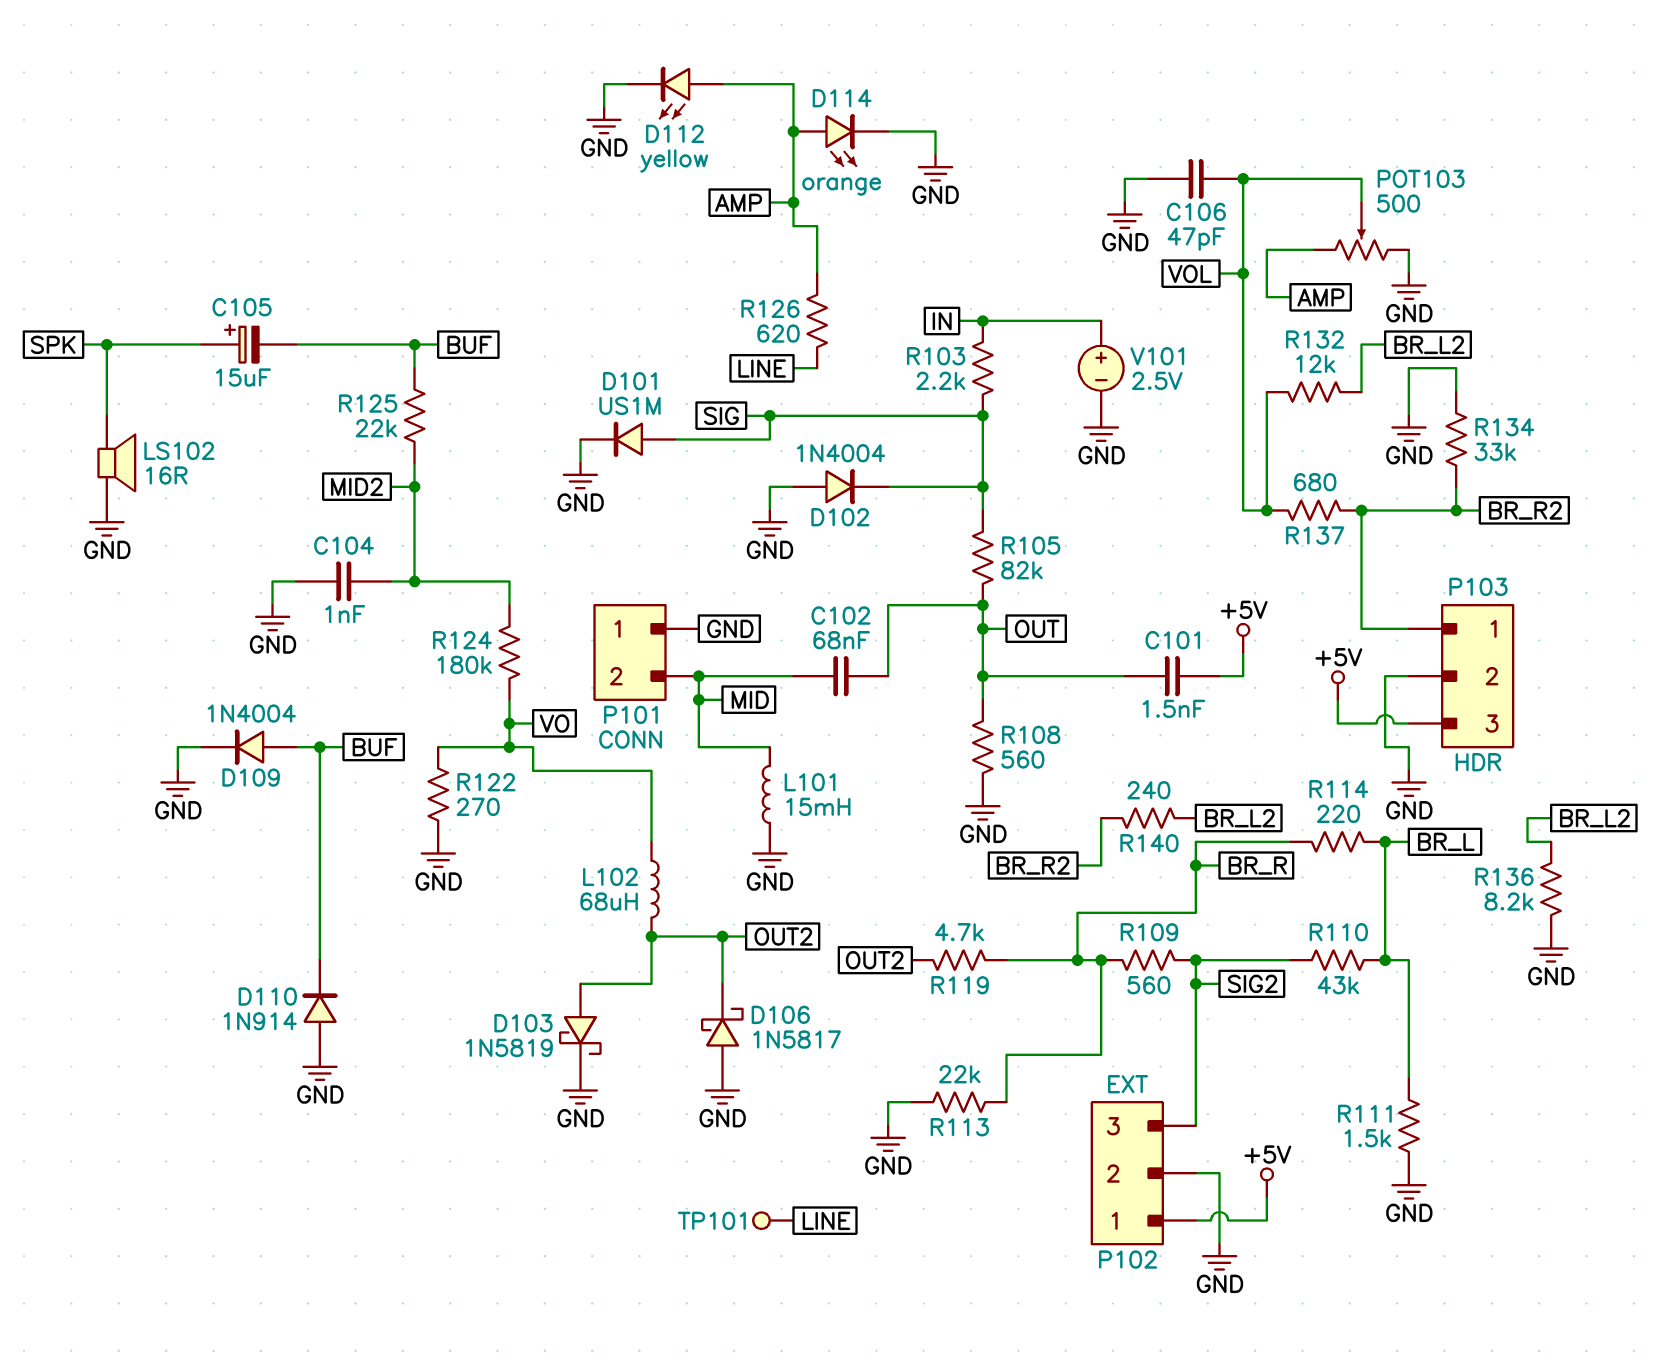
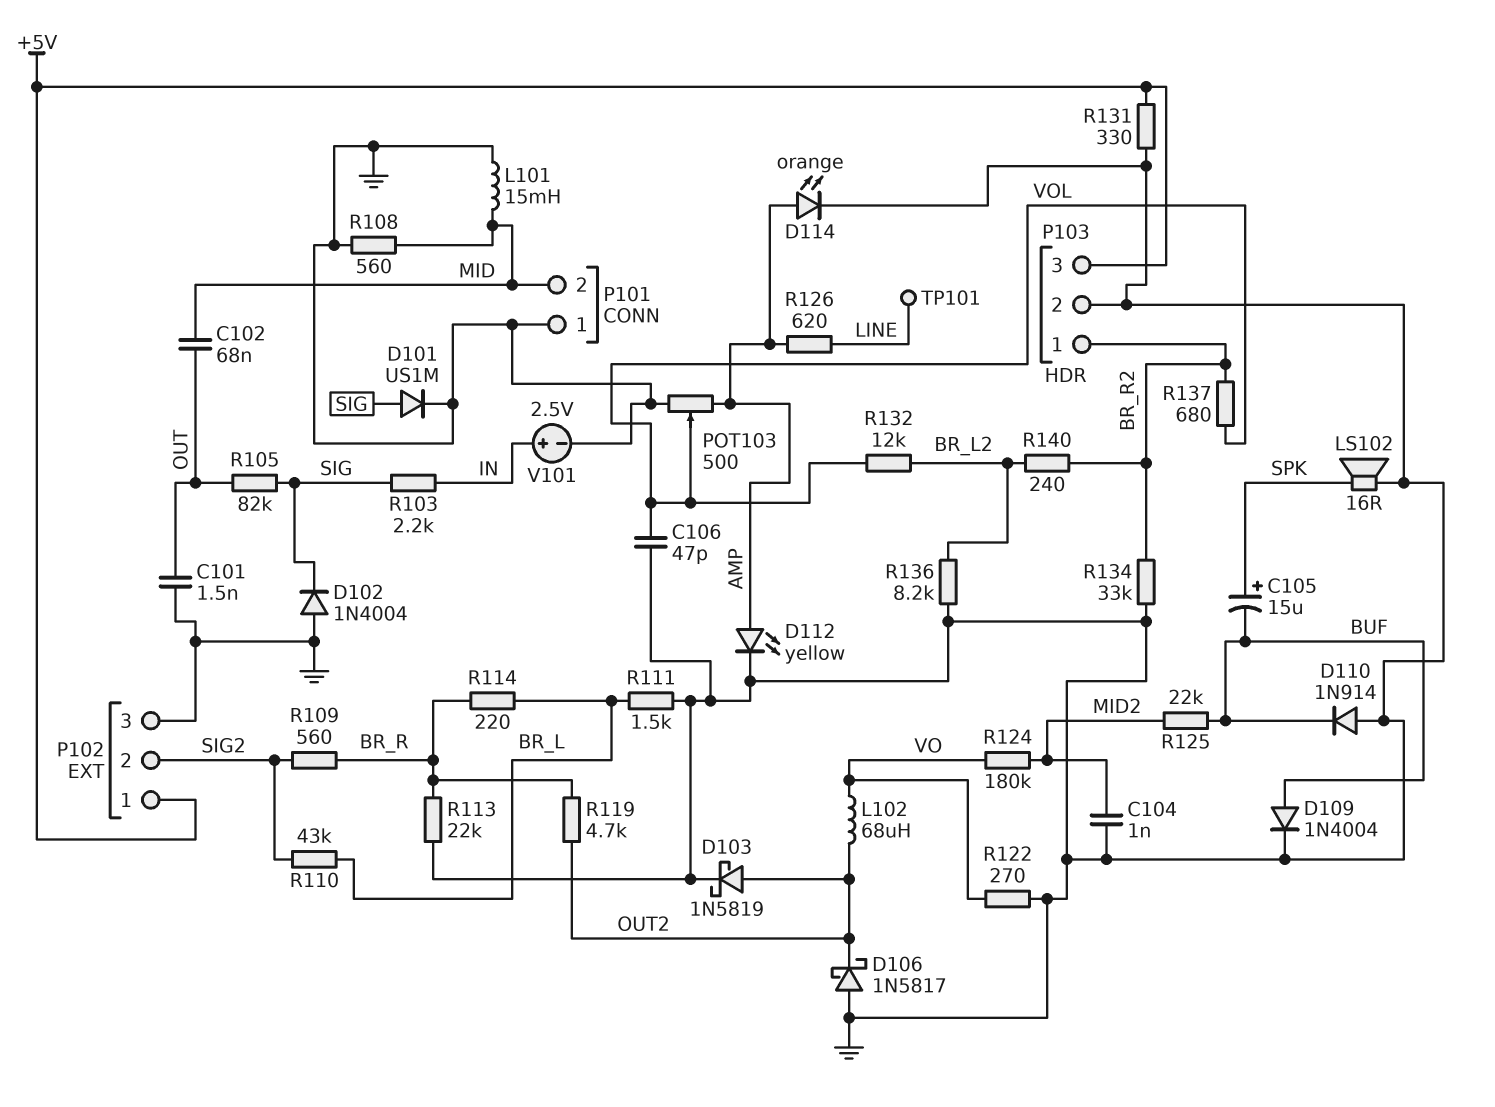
C101: 1.5nF (+5V, OUT) -> 1.5nF (GND, OUT)
P102 pin 2: GND -> SIG2
P102 pin 3: SIG2 -> GND
R108: 560 (GND, OUT) -> 560 (GND, MID)
R131: none -> 330 (+5V, GND)

